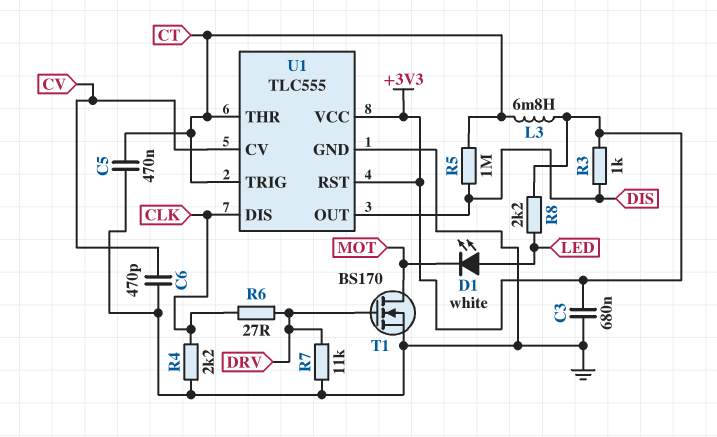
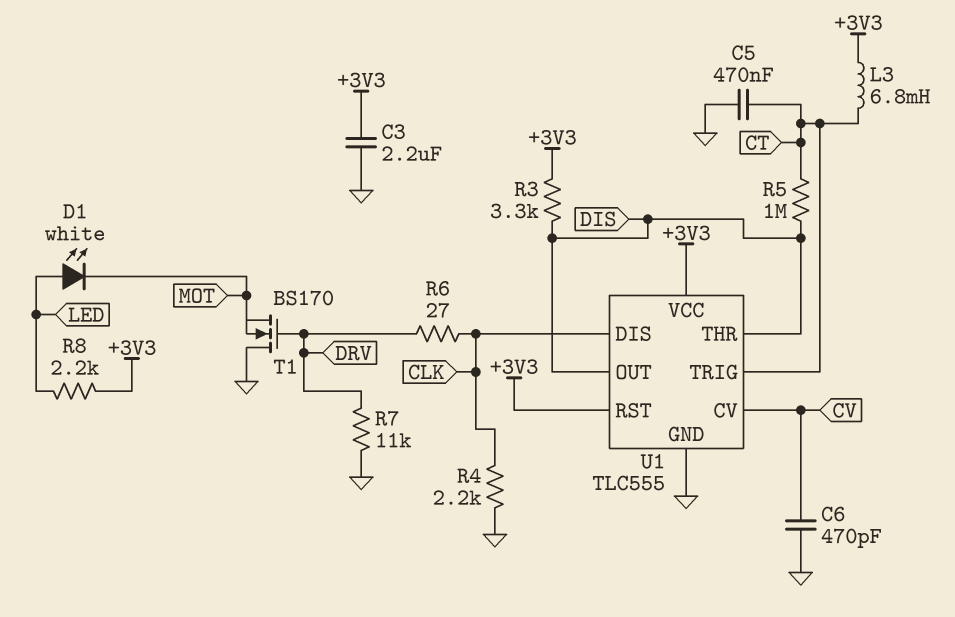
C3: 680nF (+3V3, GND) -> 2.2uF (+3V3, GND)
R3: 1k (+3V3, DIS) -> 3.3k (+3V3, DIS)
T1: NMOS BS170 (G DRV, D MOT, S GND) -> NMOS BS170 (G DRV, D GND, S MOT)
U1 pin THR: CT -> DIS

